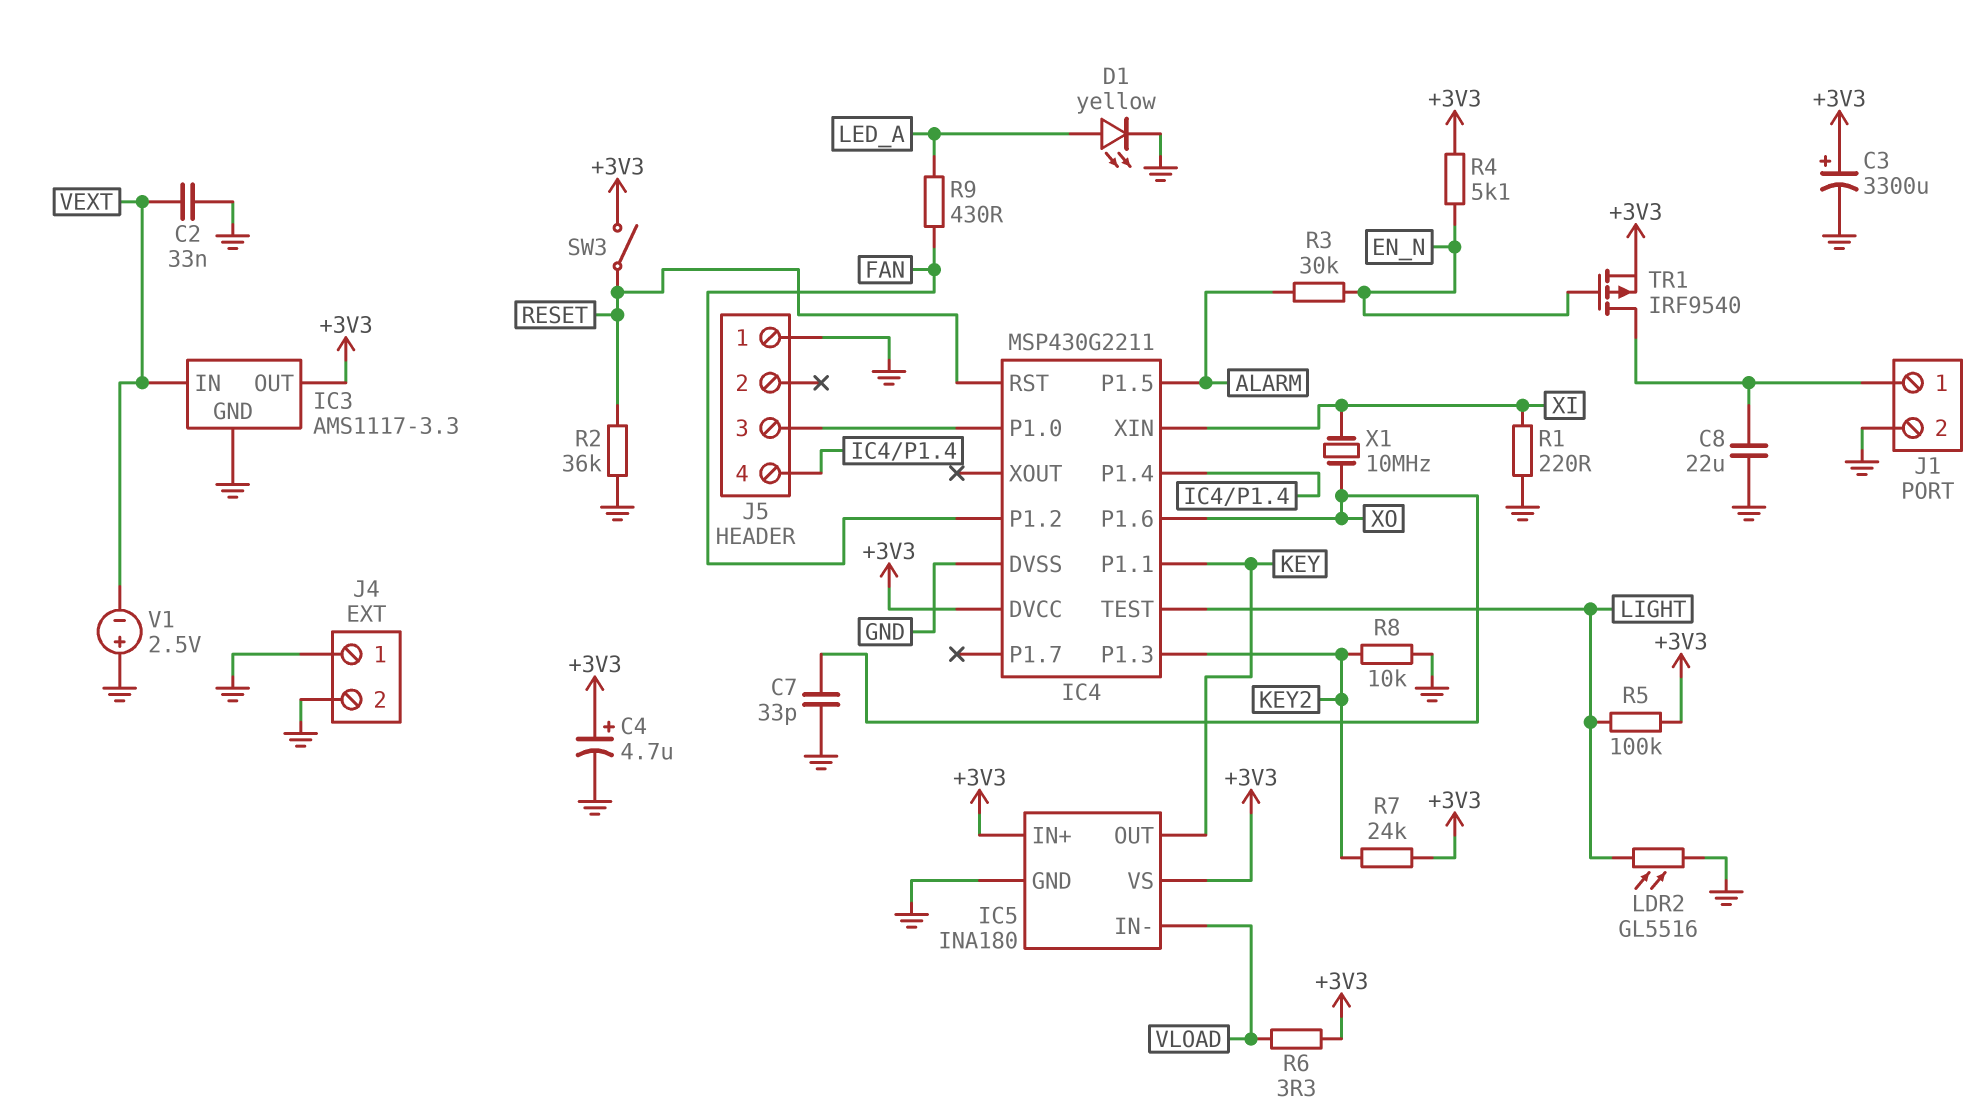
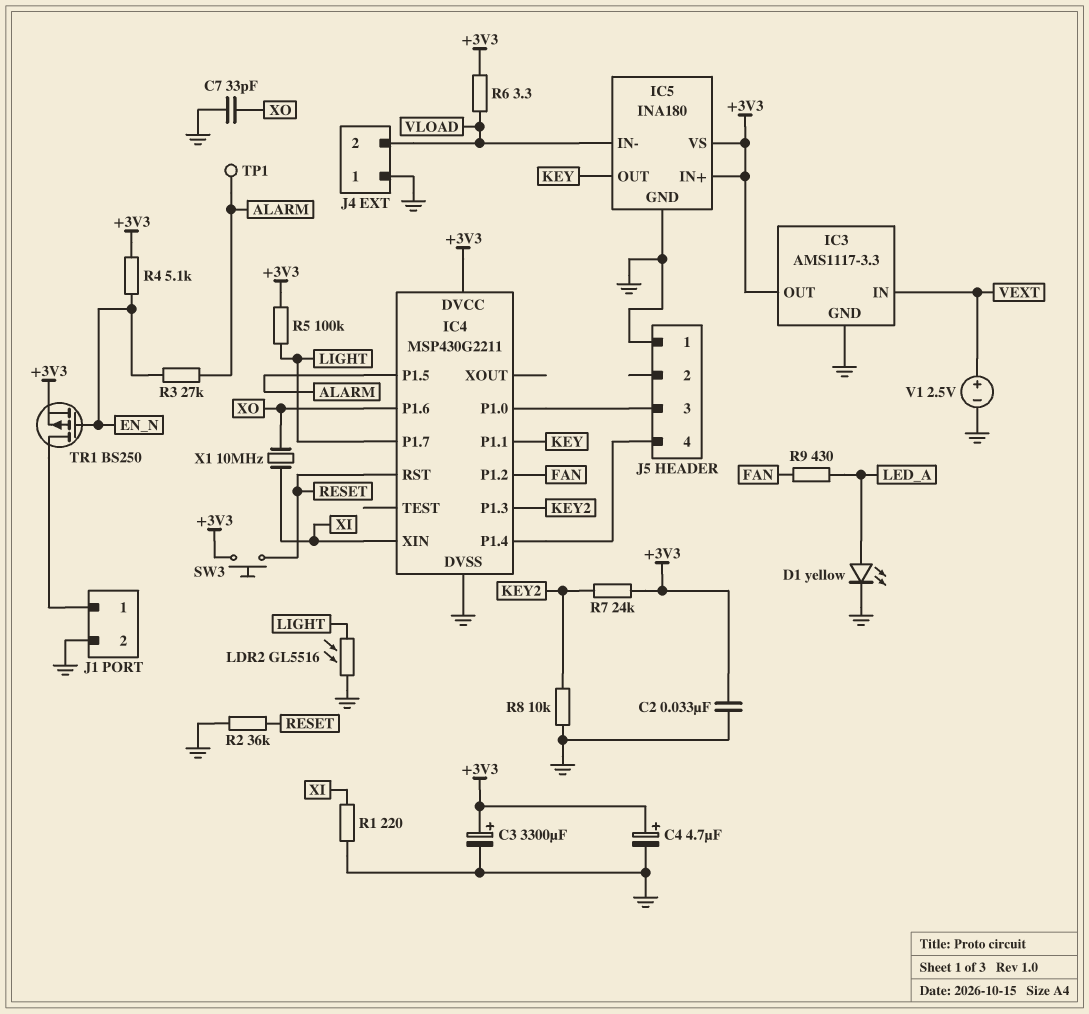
C2: 33nF (GND, VEXT) -> 33nF (+3V3, GND)
C8: 22uF (GND, J1/1) -> none
IC4 pin P1.7: none -> LIGHT
IC4 pin TEST: LIGHT -> none
J4 pin 2: GND -> VLOAD
R3: 30k (ALARM, EN_N) -> 27k (ALARM, EN_N)
SW3: switch (+3V3, RESET) -> button (+3V3, RESET)
TP1: none -> test point (ALARM)
TR1: PMOS IRF9540 (G EN_N, D J1/1, S +3V3) -> PMOS BS250 (G EN_N, D J1/1, S +3V3)
V1: 2.5V (plus GND, minus VEXT) -> 2.5V (plus VEXT, minus GND)

